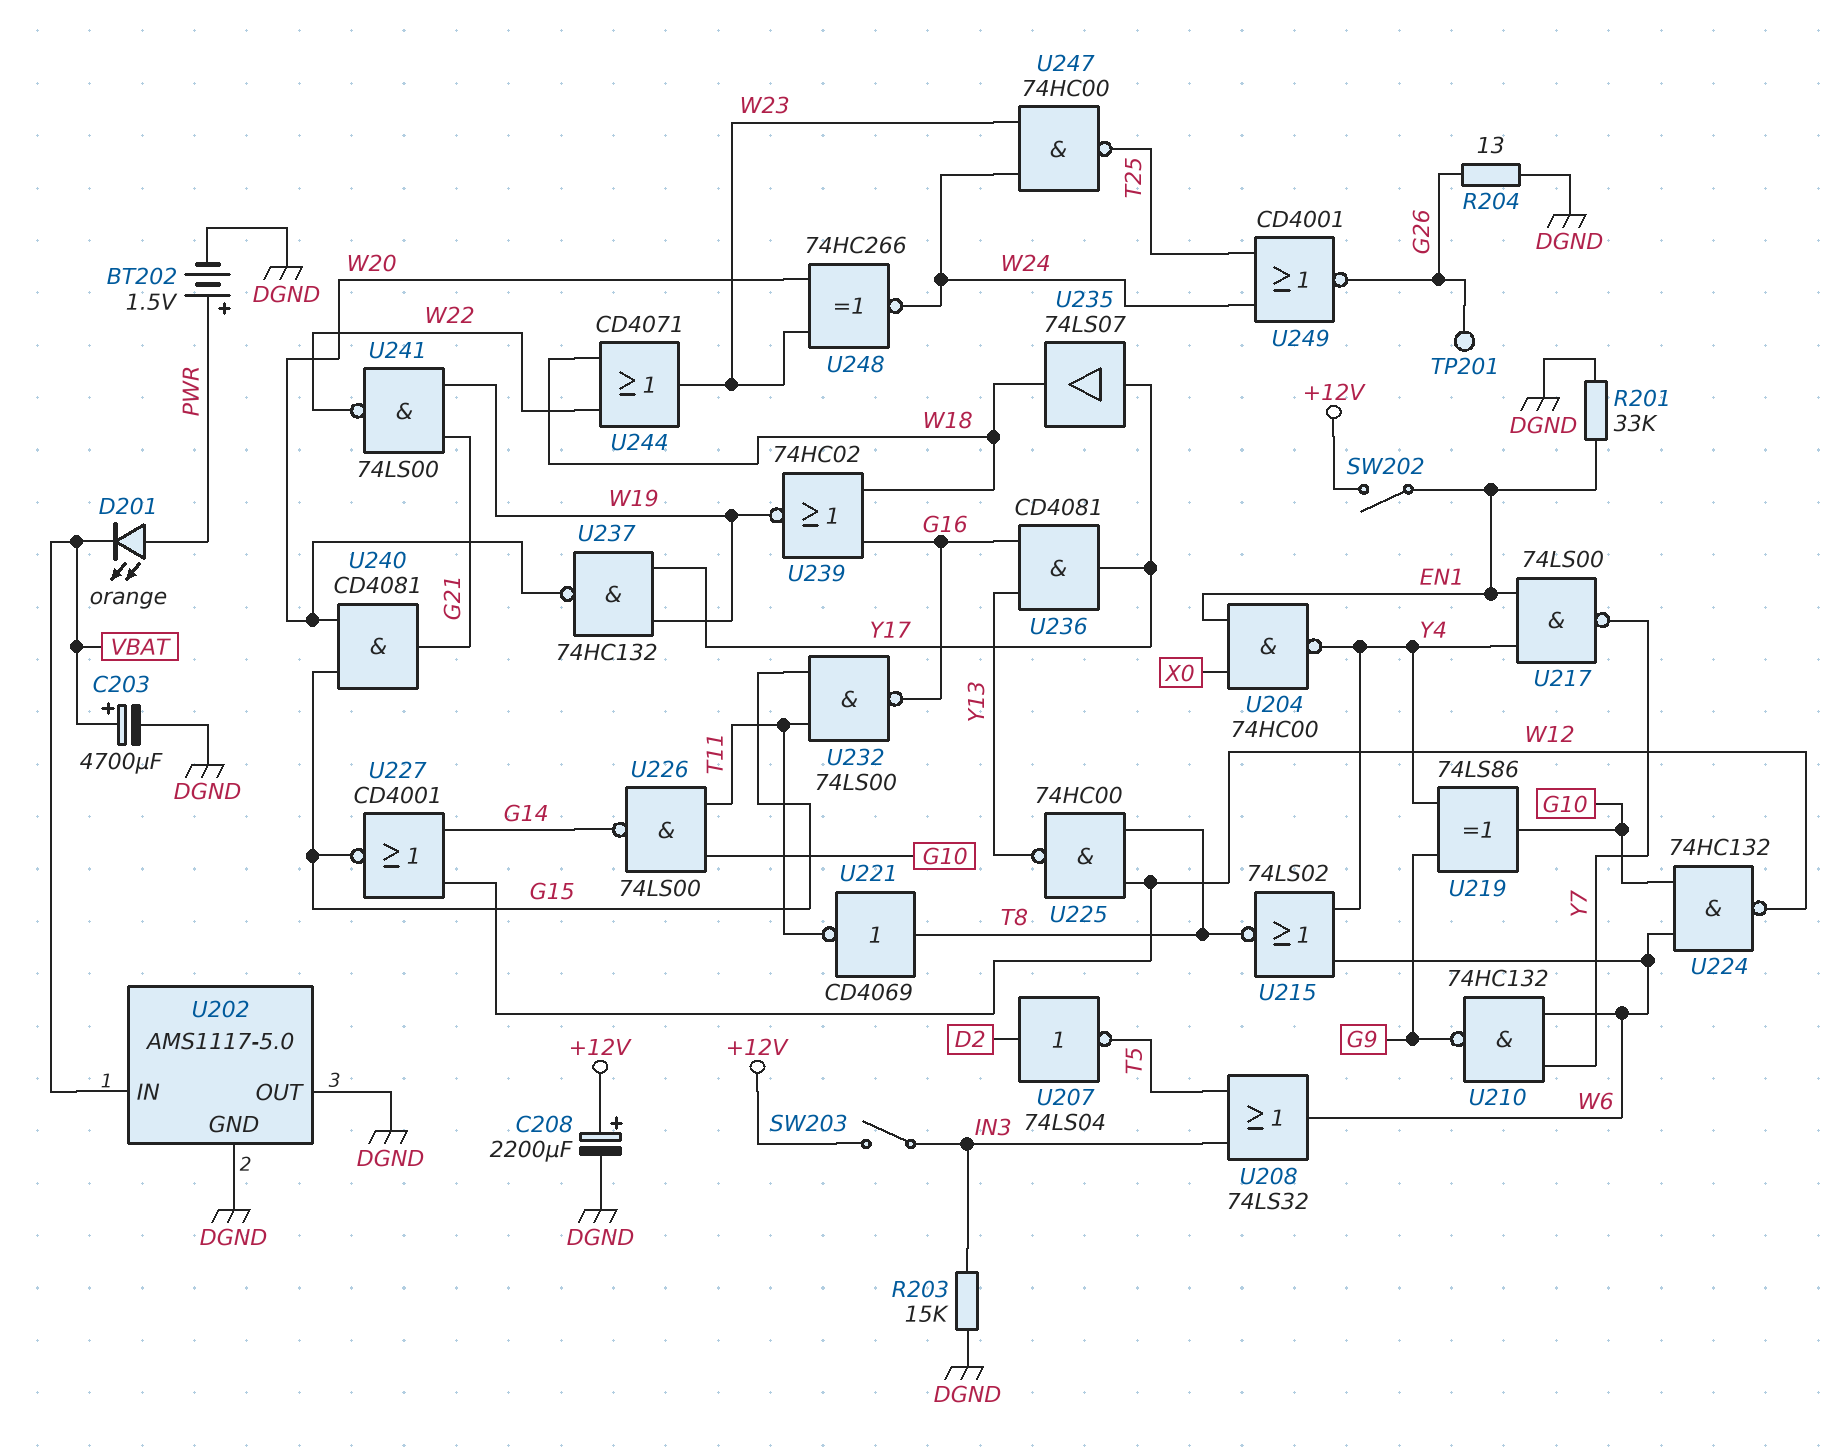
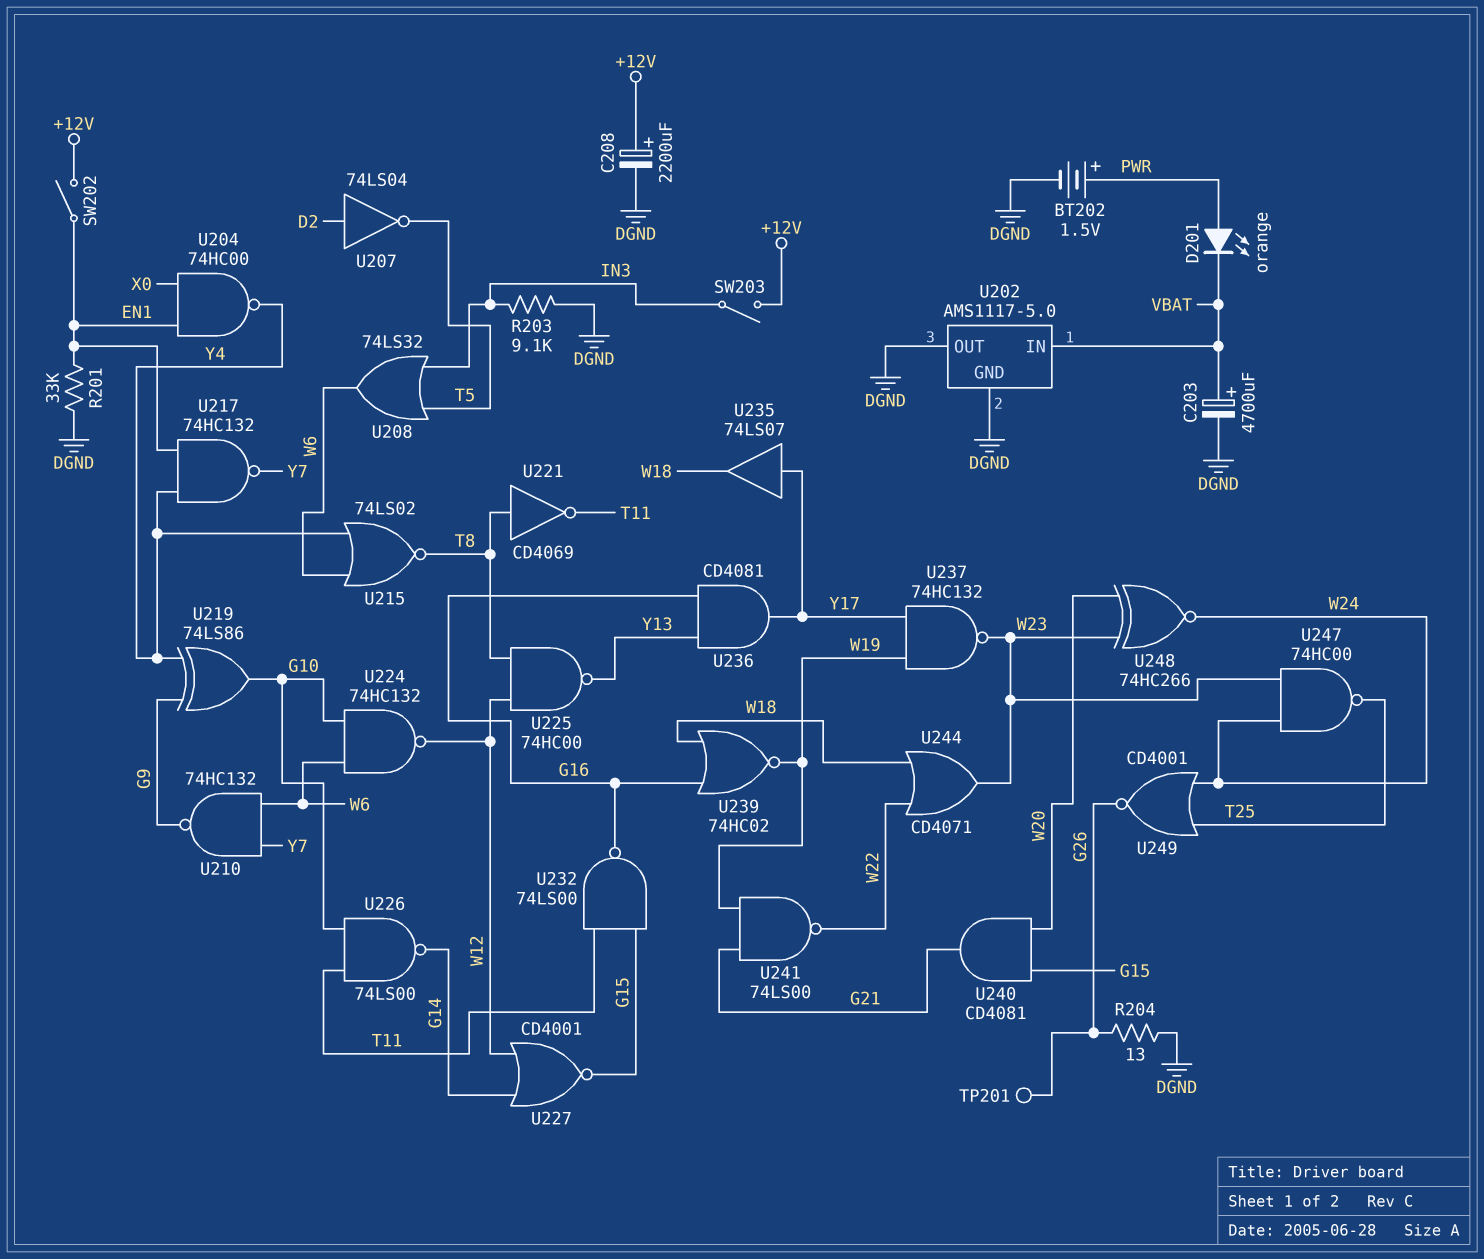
R203: 15k (DGND, IN3) -> 9.1k (DGND, IN3)
U217: NAND 74LS00 (in EN1, in Y4, out Y7) -> NAND 74HC132 (in EN1, in Y4, out Y7)
U237: NAND 74HC132 (in W19, in Y17, out W20) -> NAND 74HC132 (in W19, in Y17, out W23)

